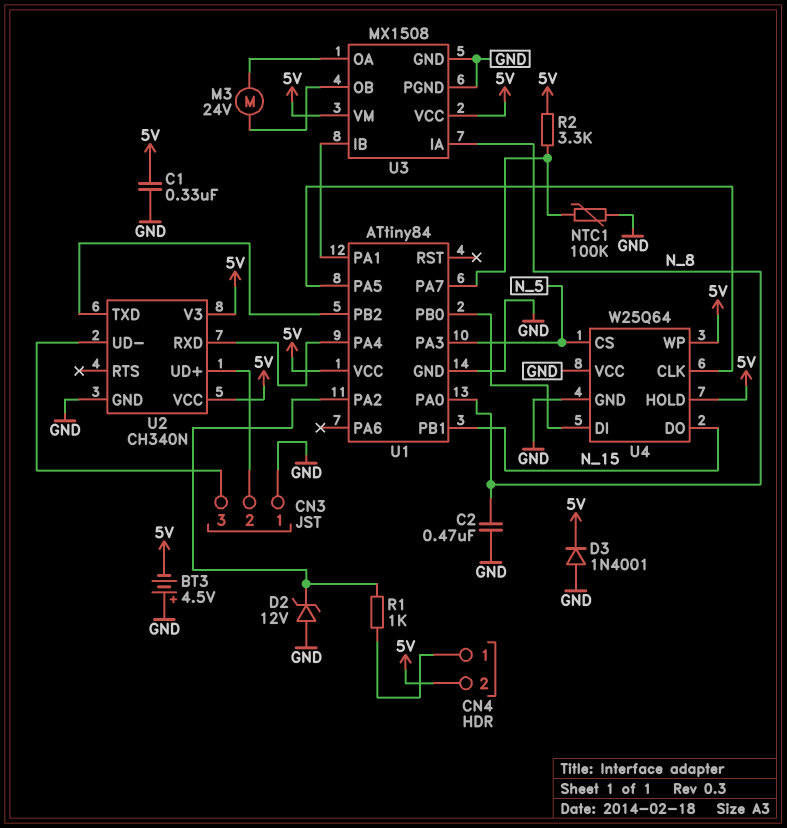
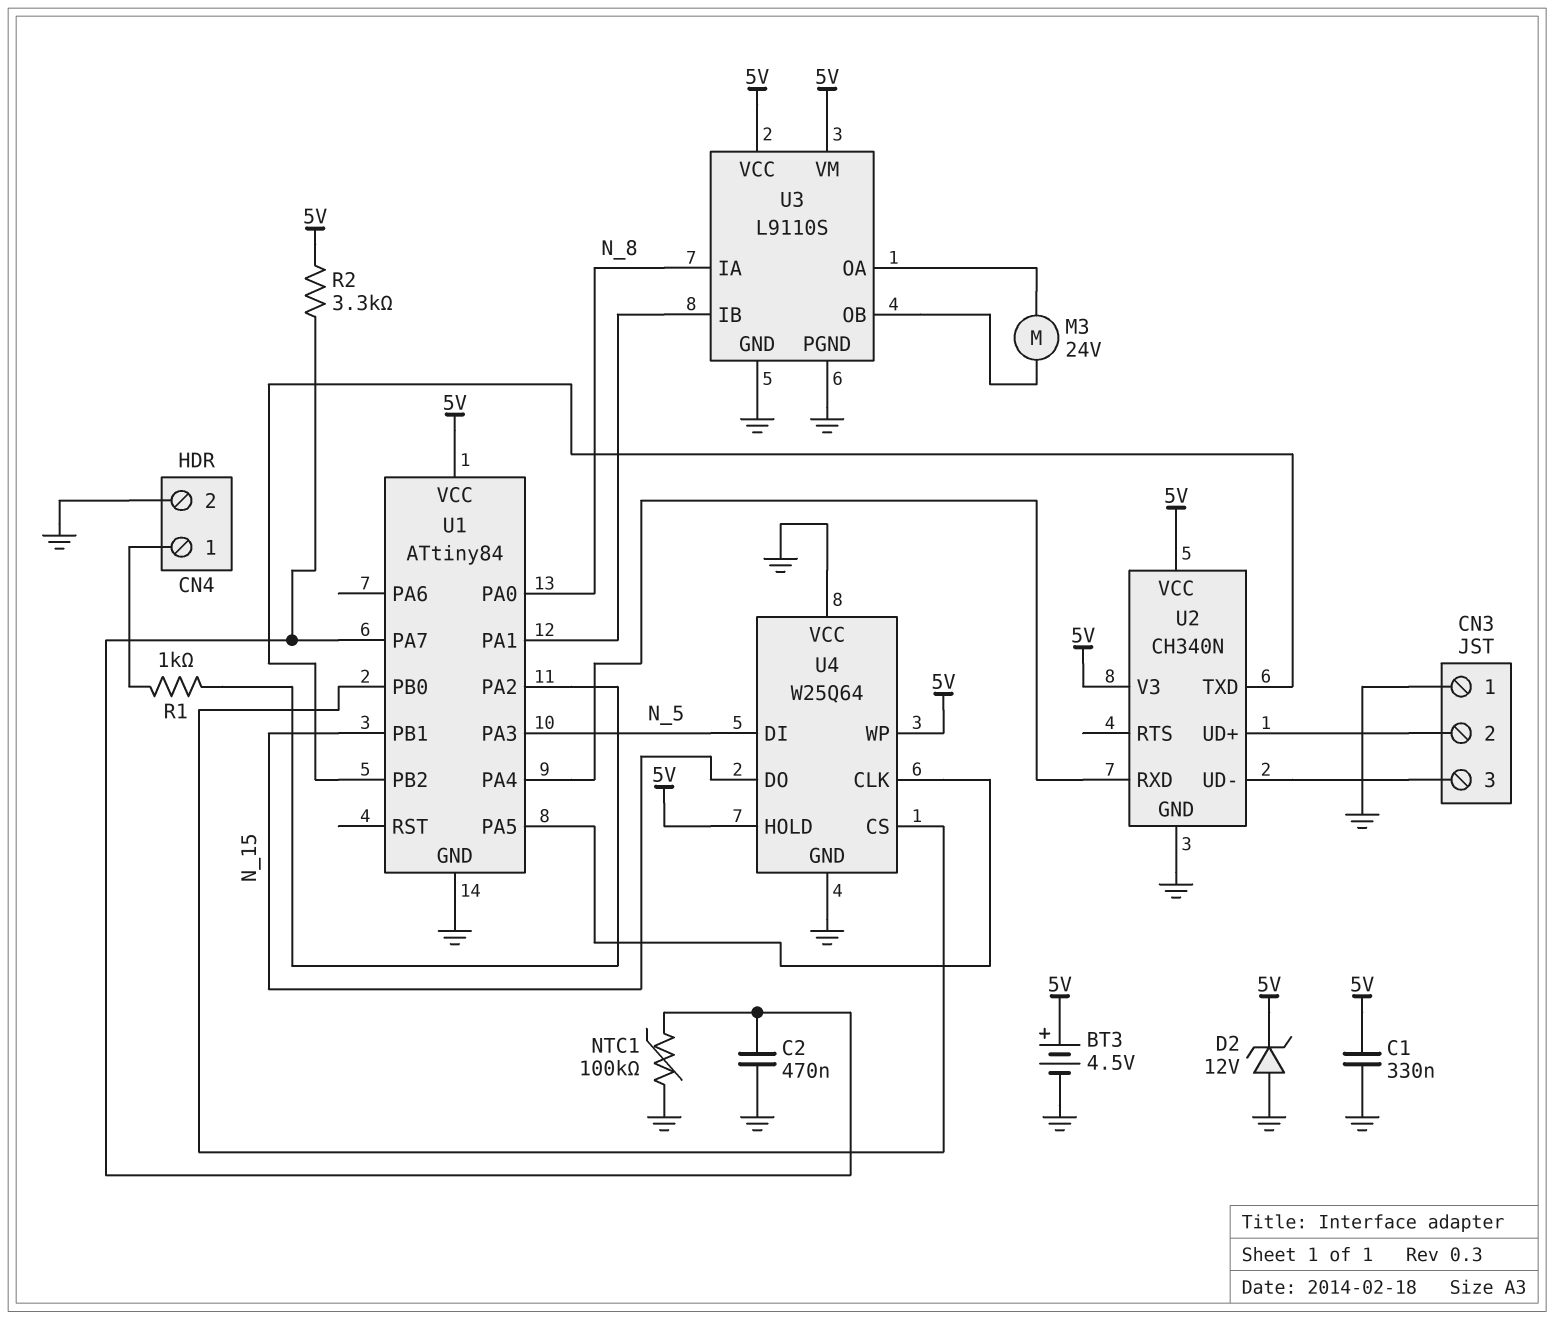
BT3: 4.5V (plus GND, minus 5V) -> 4.5V (plus 5V, minus GND)
C2: 470nF (GND, N_8) -> 470nF (GND, U1/PA7)
CN4 pin 2: 5V -> GND
D2: zener 12V (A GND, K U1/PA2) -> zener 12V (A GND, K 5V)
D3: diode 1N4001 (A GND, K 5V) -> none
U3: MX1508 -> L9110S
U4 pin CS: N_5 -> U1/PB0
U4 pin DI: U1/PB0 -> N_5

